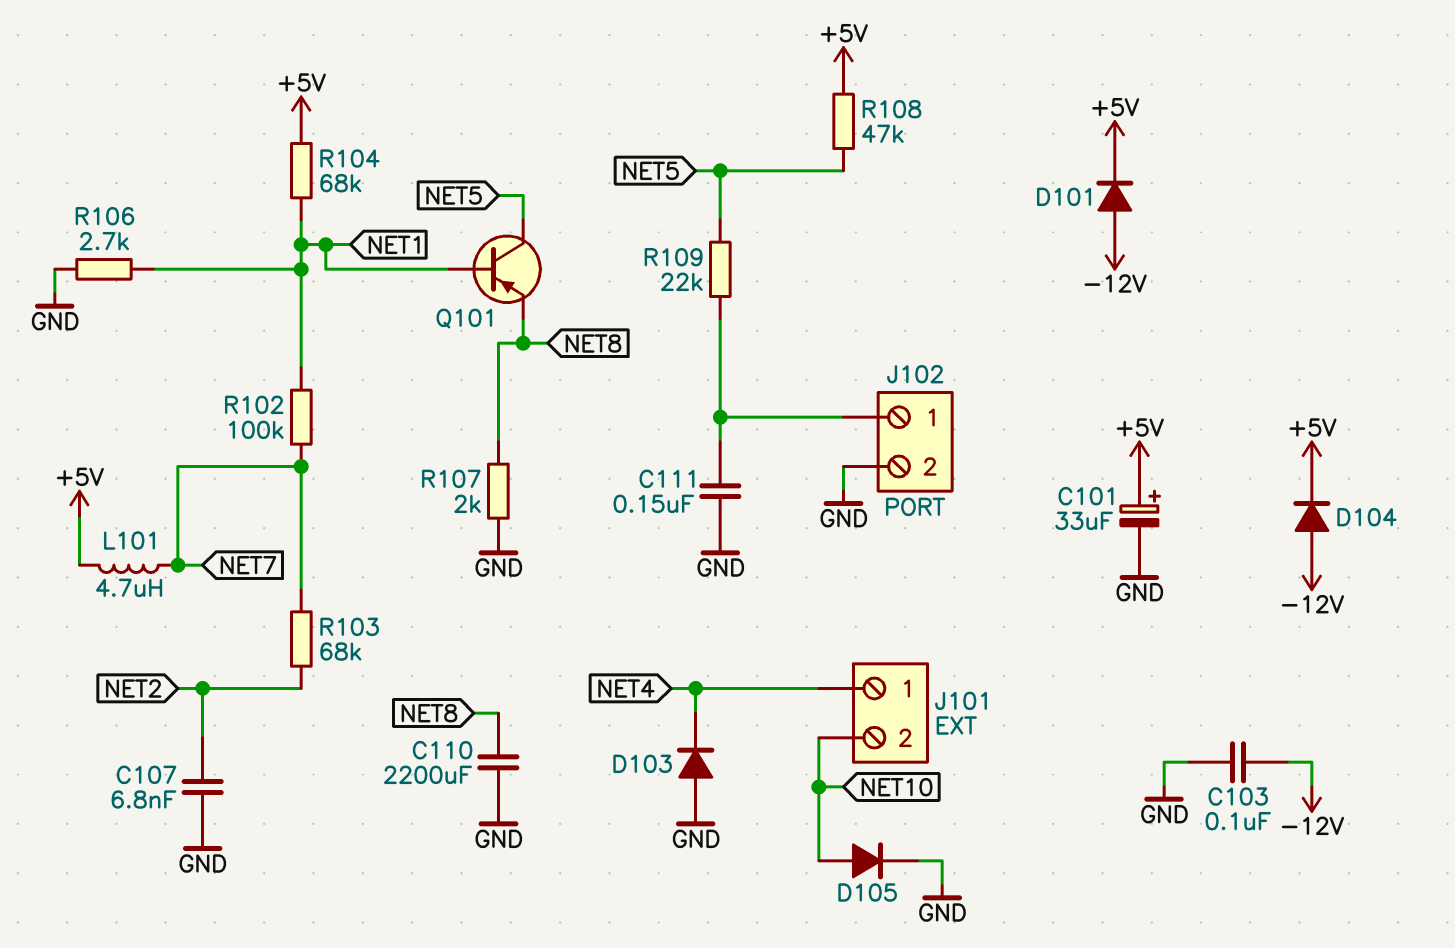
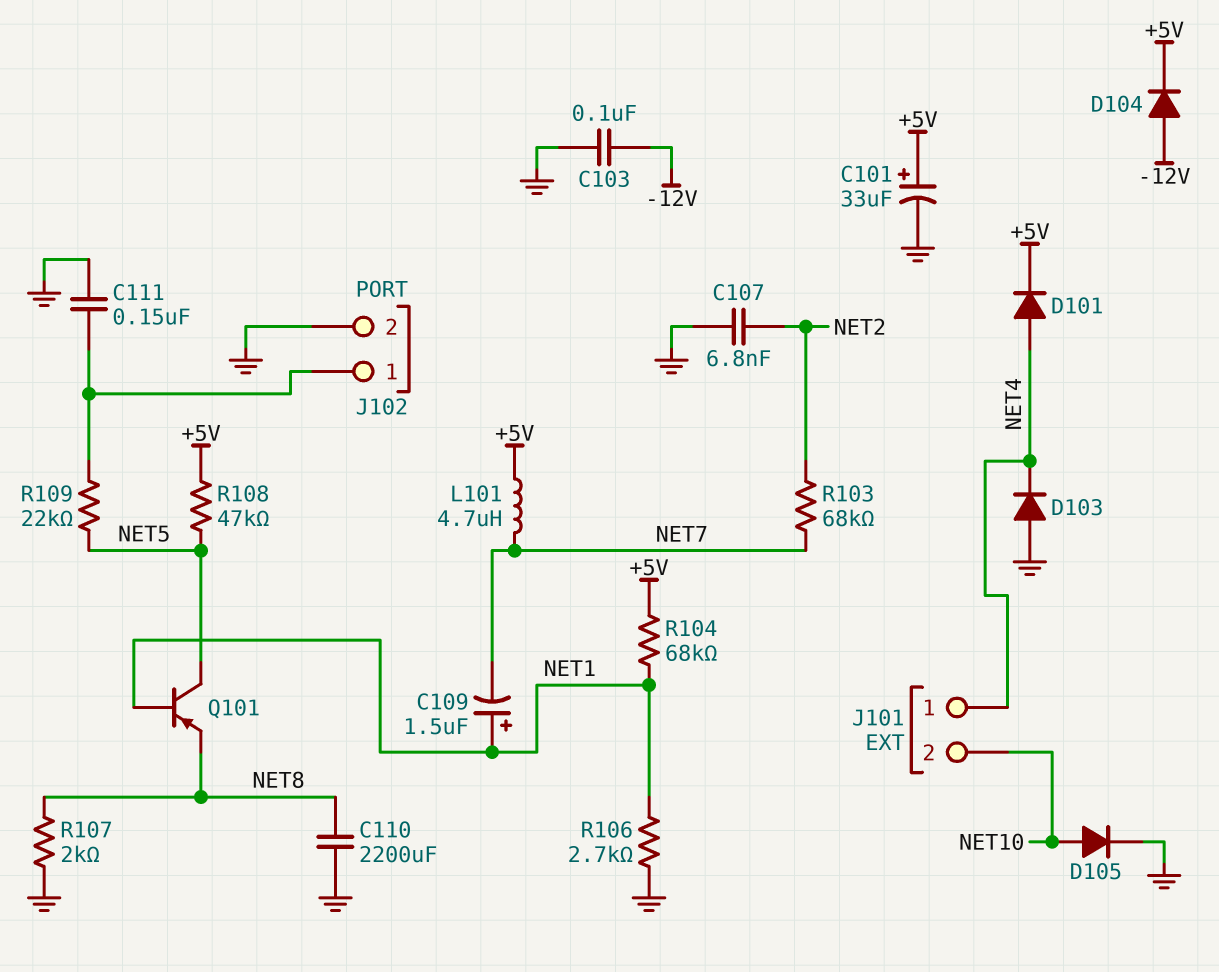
C109: none -> 1.5uF (plus NET1, minus NET7)
D101: diode (A -12V, K +5V) -> diode (A NET4, K +5V)
R102: 100k (NET1, NET7) -> none

